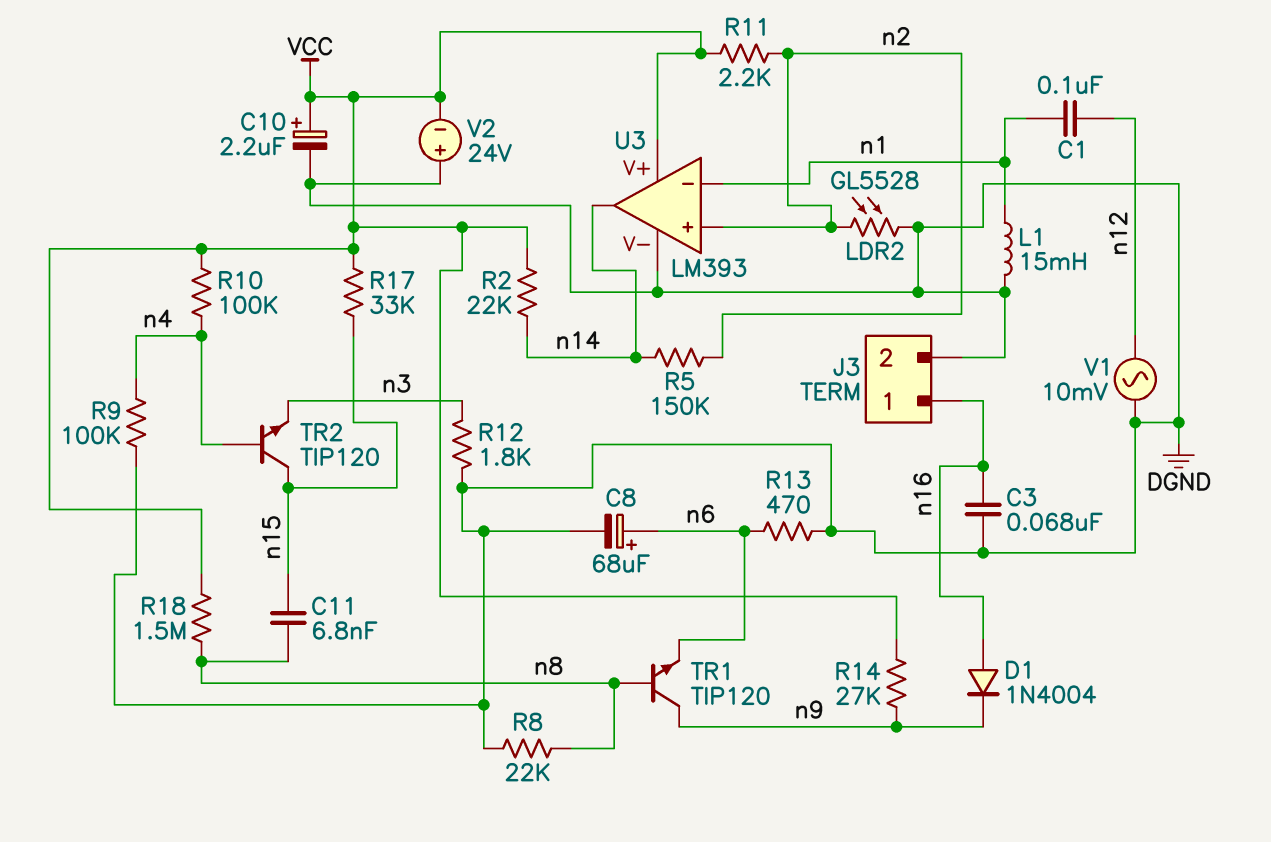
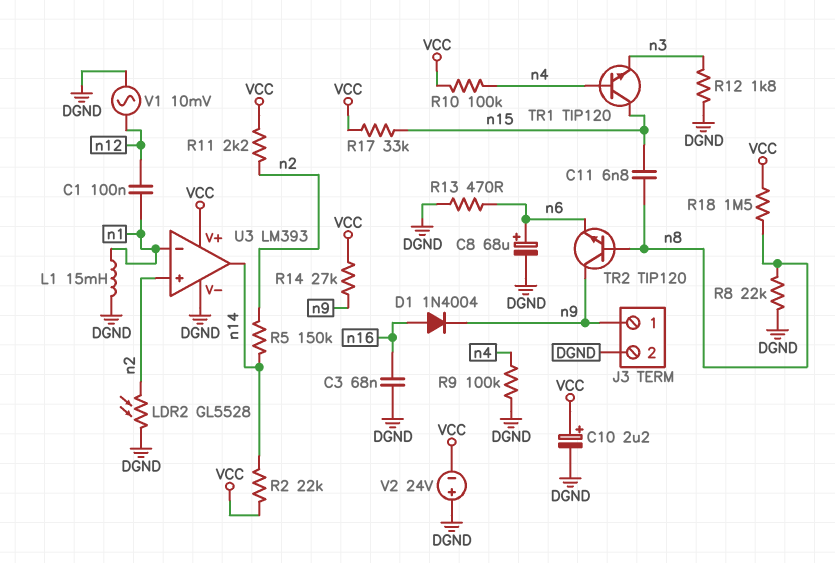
J3 pin 1: n16 -> n9
TR1: NPN TIP120 (B n8, C n9, E n6) -> NPN TIP120 (B n4, C n15, E n3)
TR2: NPN TIP120 (B n4, C n15, E n3) -> NPN TIP120 (B n8, C n9, E n6)

